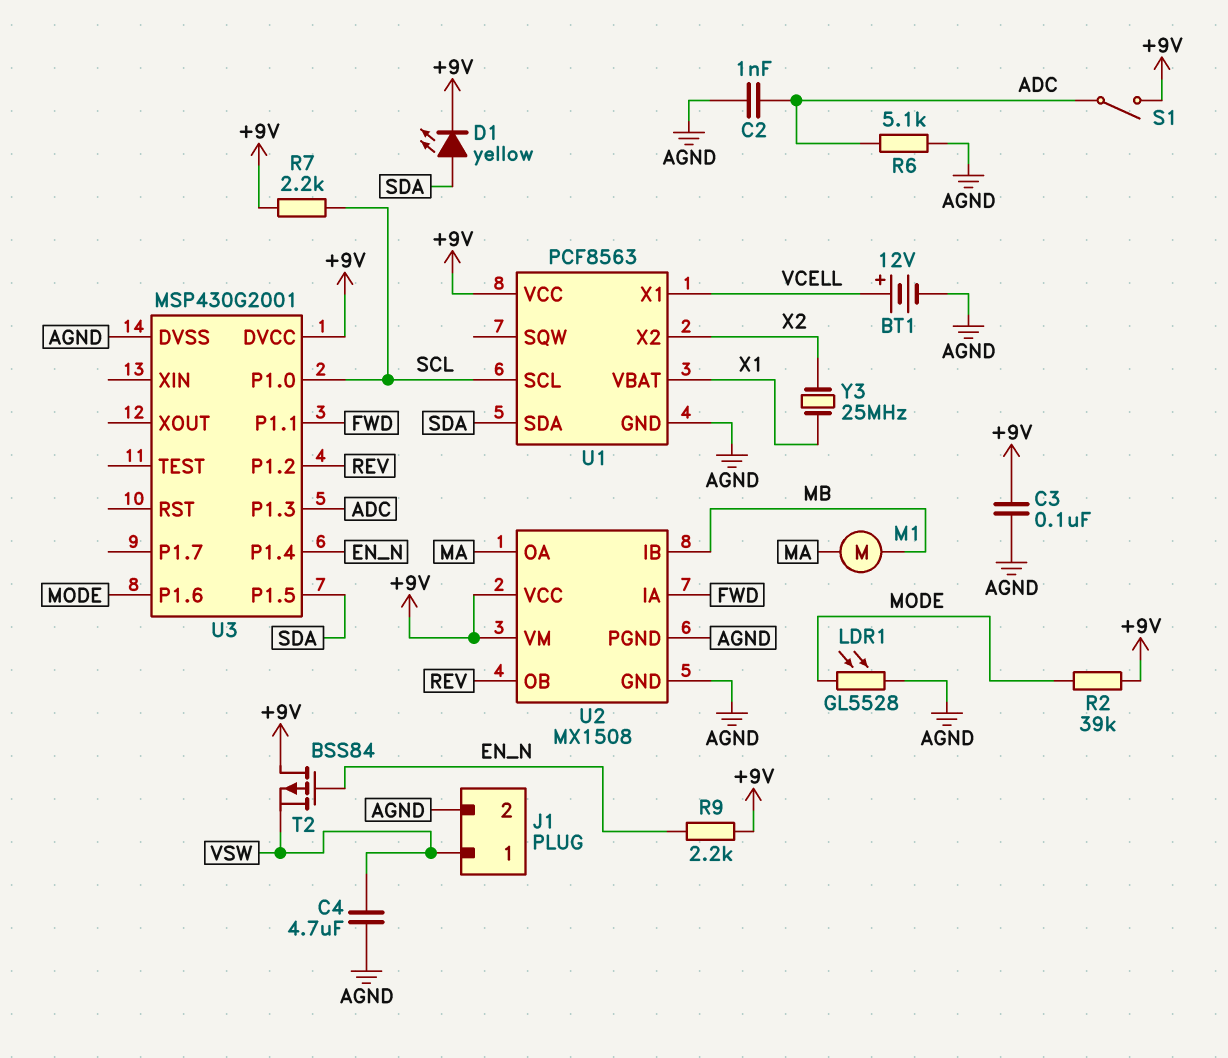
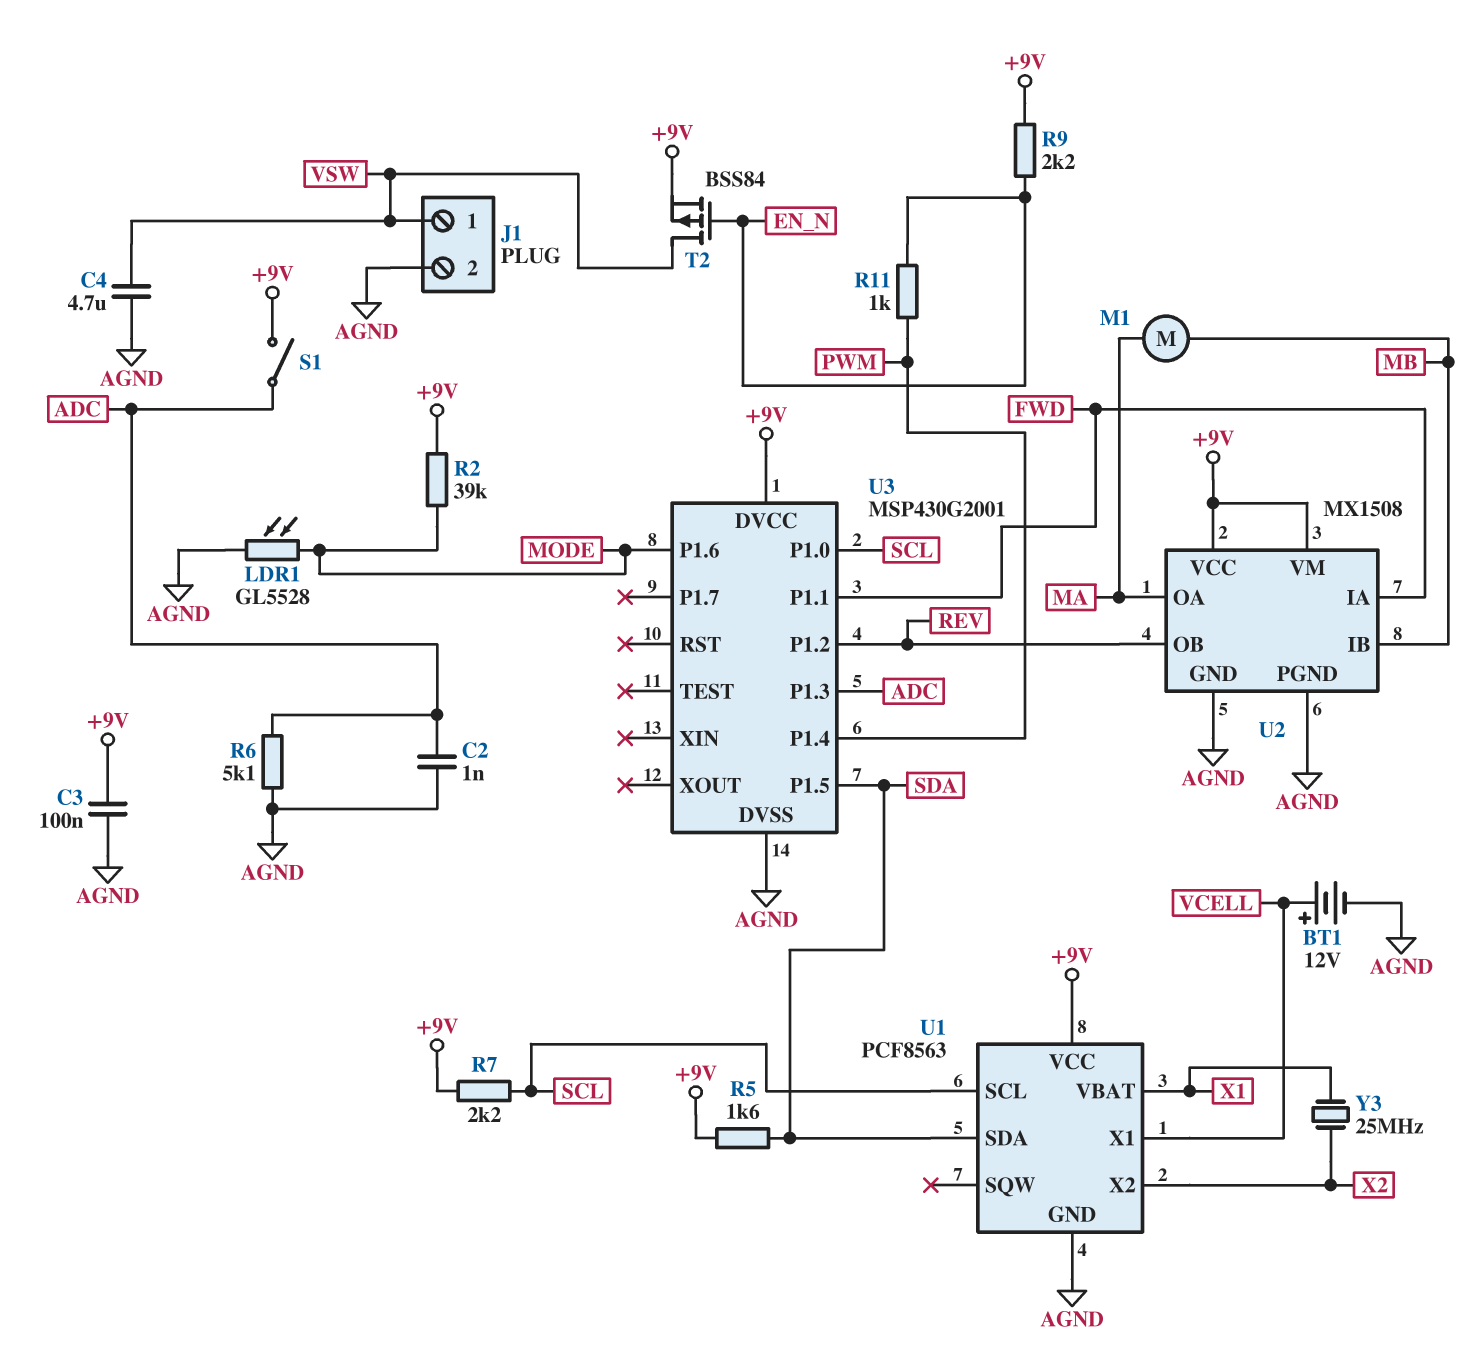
D1: LED yellow (A SDA, K +9V) -> none
R5: none -> 1.6k (+9V, SDA)
R11: none -> 1k (EN_N, PWM)
T2: PMOS BSS84 (G EN_N, D +9V, S VSW) -> PMOS BSS84 (G EN_N, D VSW, S +9V)
U3 pin P1.4: EN_N -> PWM

